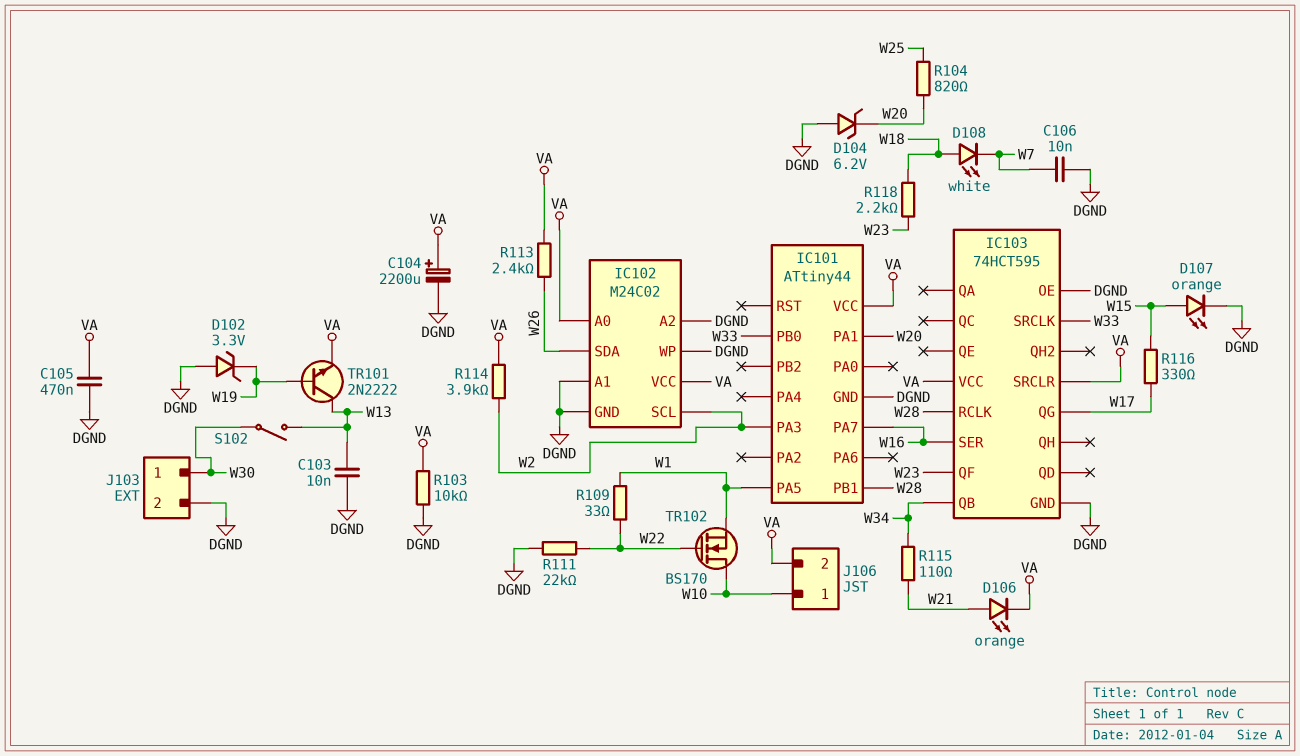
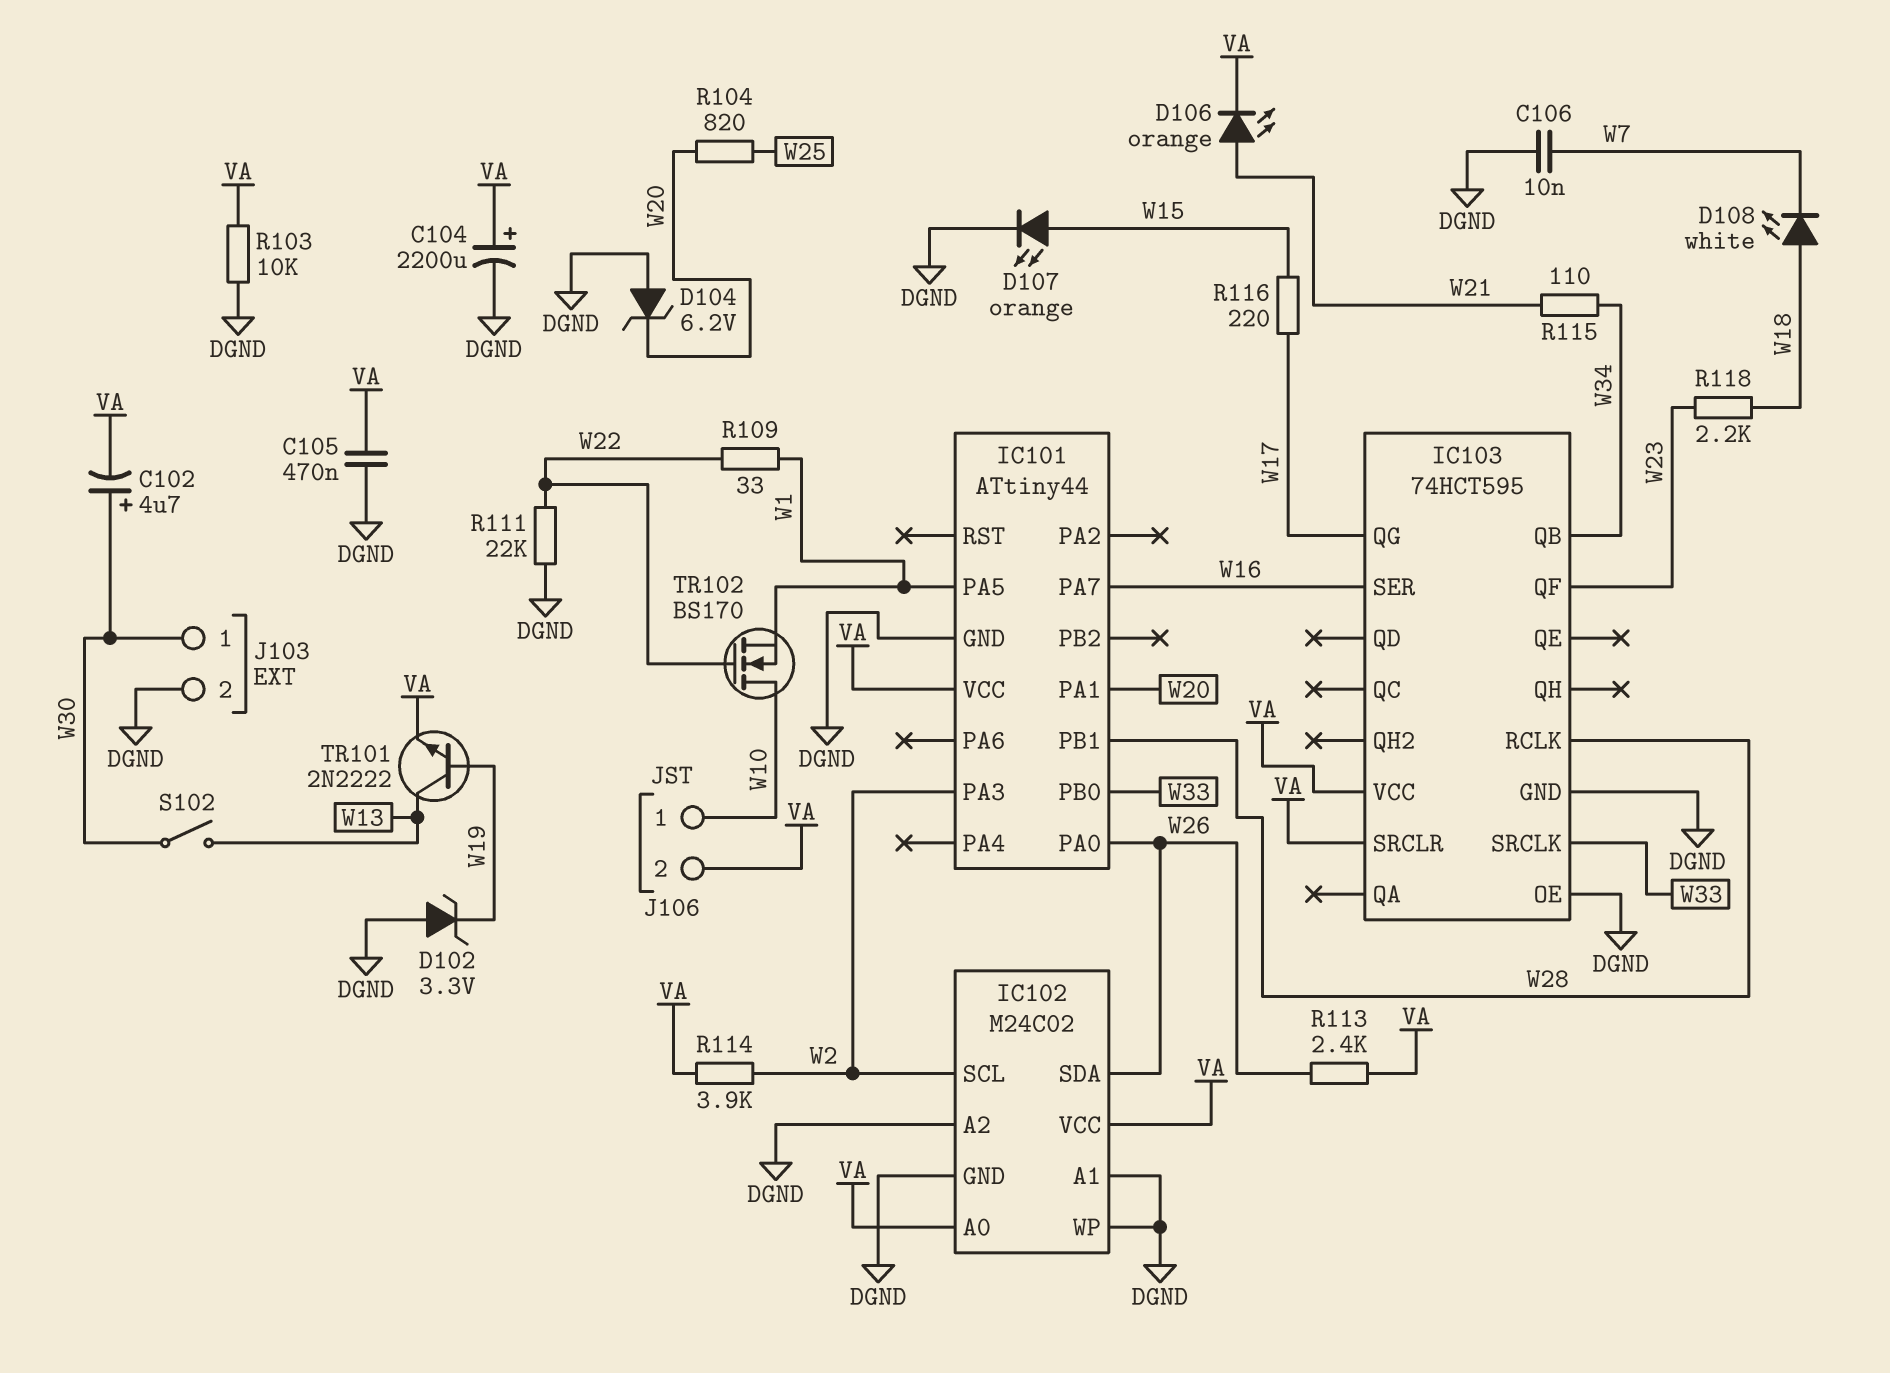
C102: none -> 4.7uF (plus W30, minus VA)
C103: 10nF (DGND, W13) -> none
IC101 pin PA0: none -> W26
R116: 330 (W15, W17) -> 220 (W15, W17)

